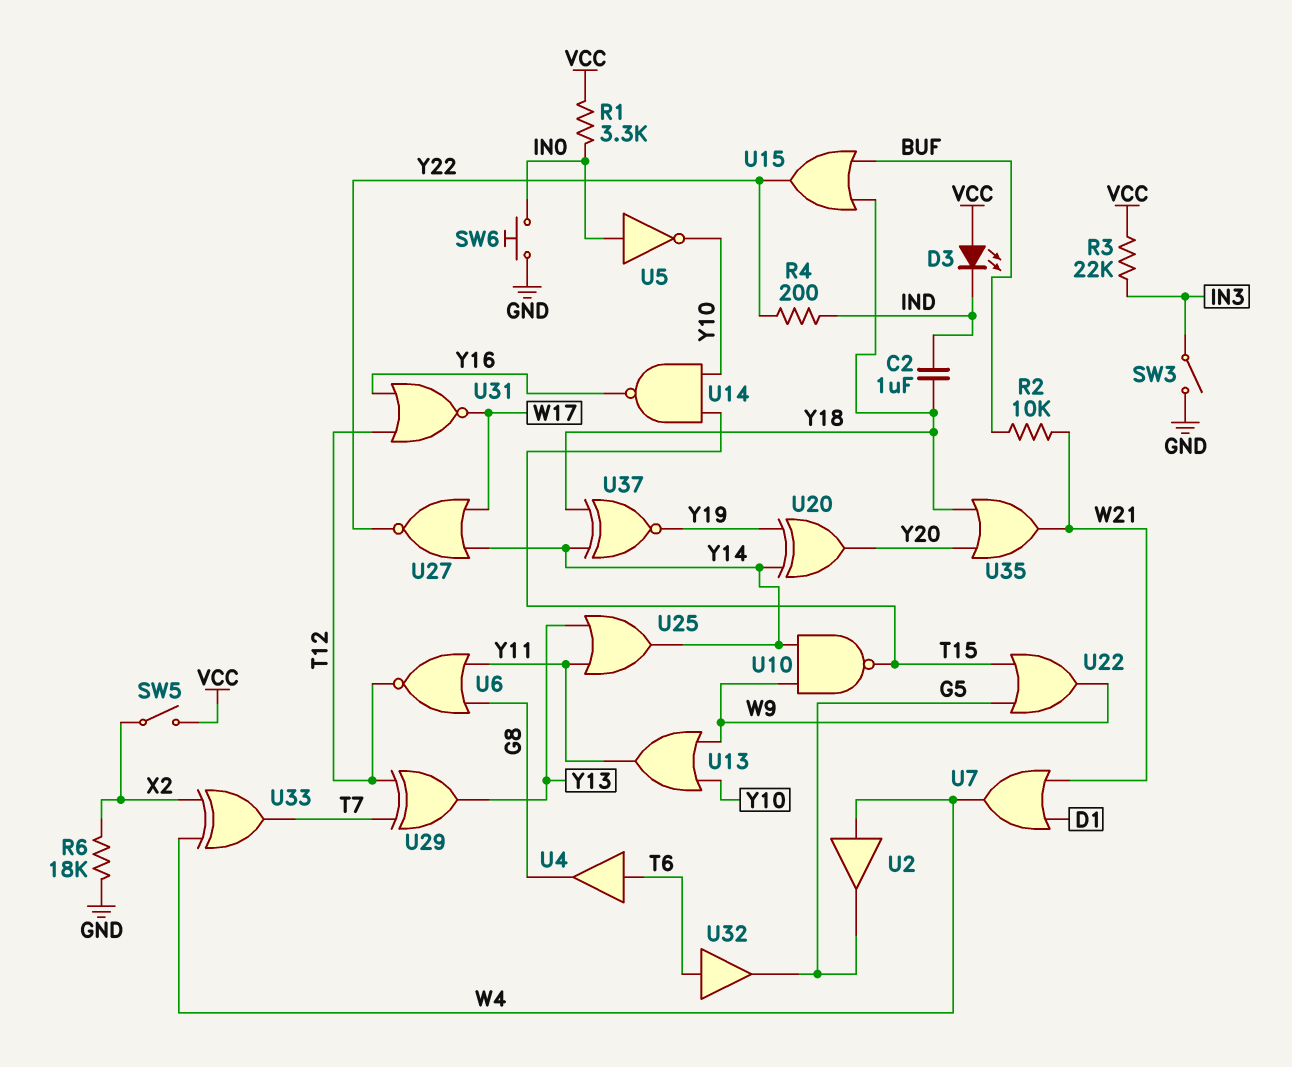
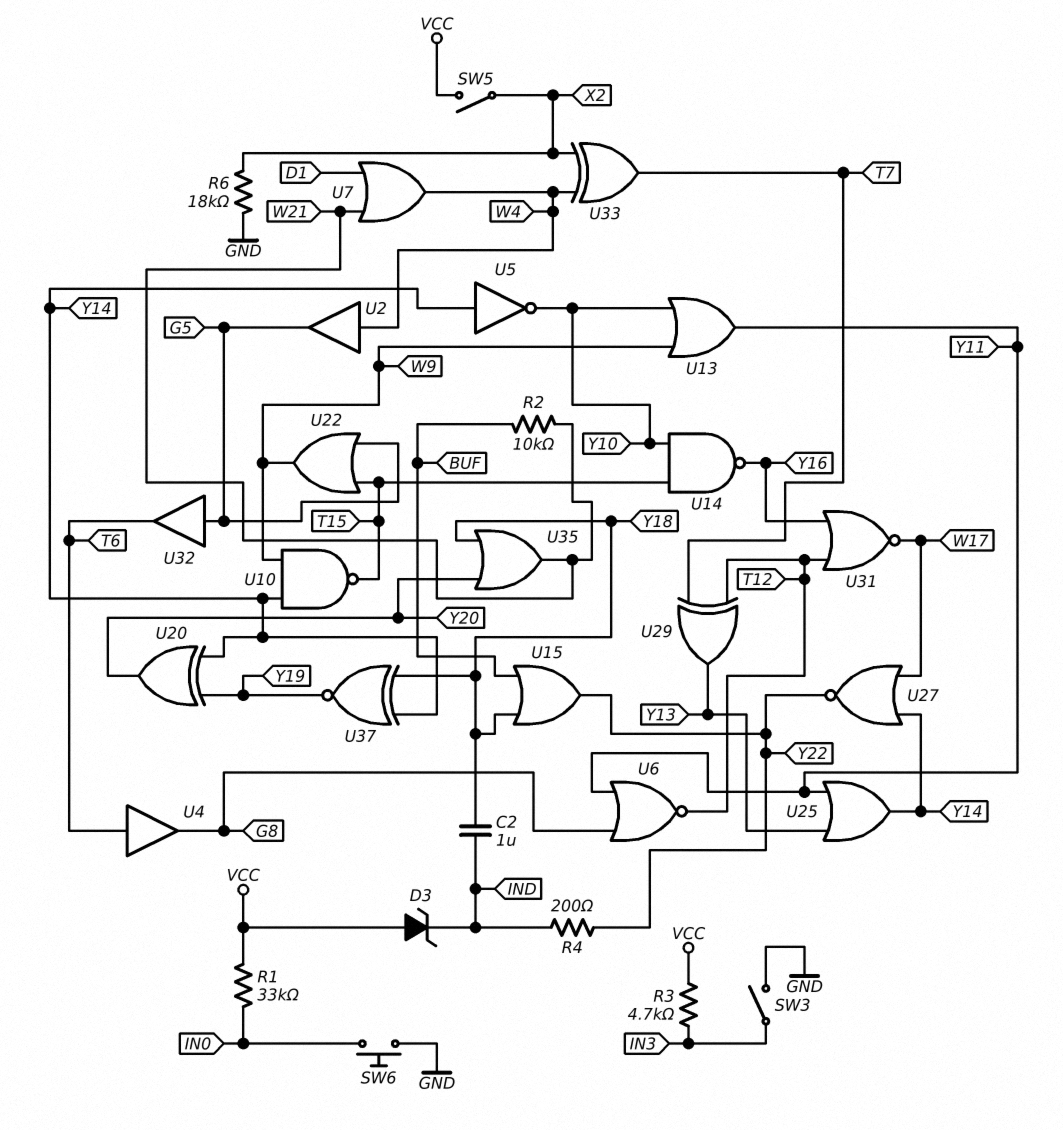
D3: LED (A VCC, K IND) -> zener (A VCC, K IND)
R1: 3.3k (IN0, VCC) -> 33k (IN0, VCC)
R3: 22k (IN3, VCC) -> 4.7k (IN3, VCC)
U5: NOT (in IN0, out Y10) -> NOT (in Y14, out Y10)
U32: buffer (in T6, out G5) -> buffer (in G5, out T6)

